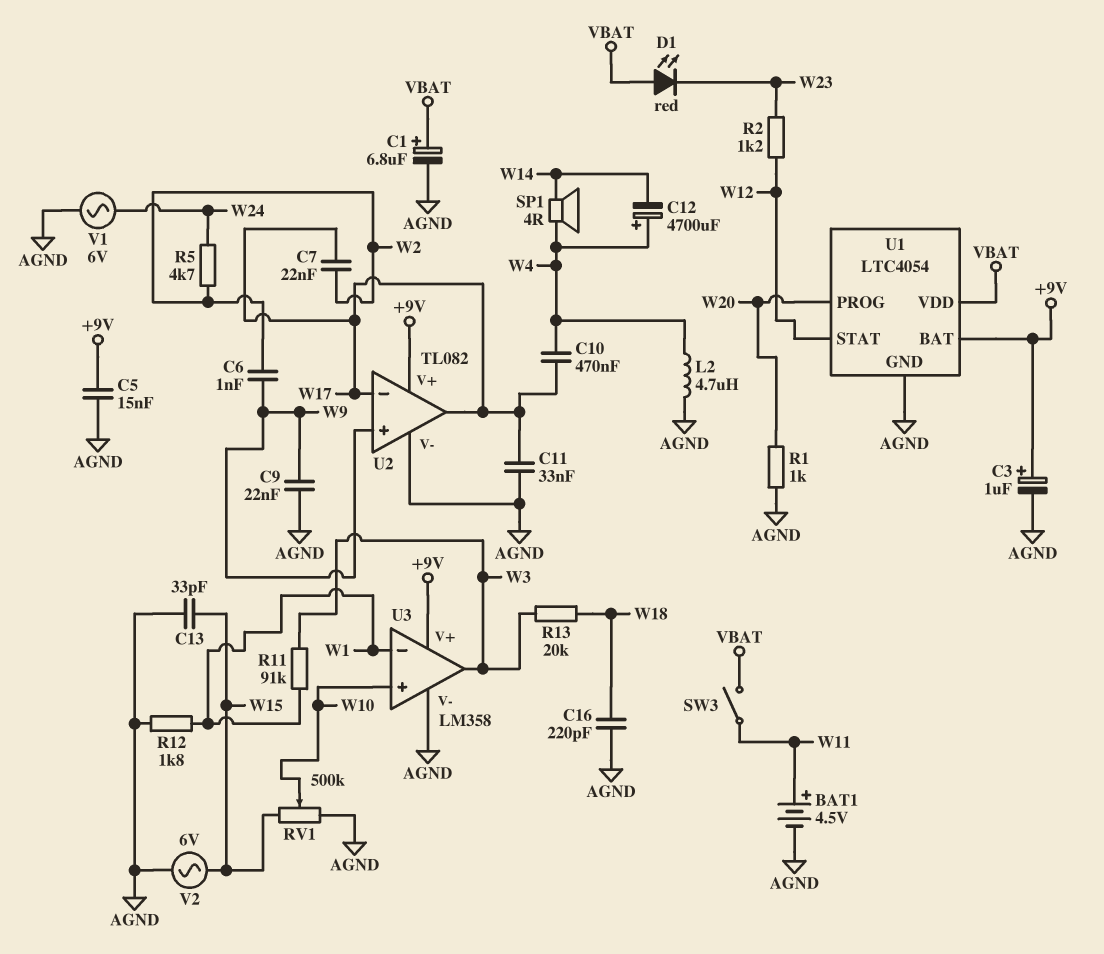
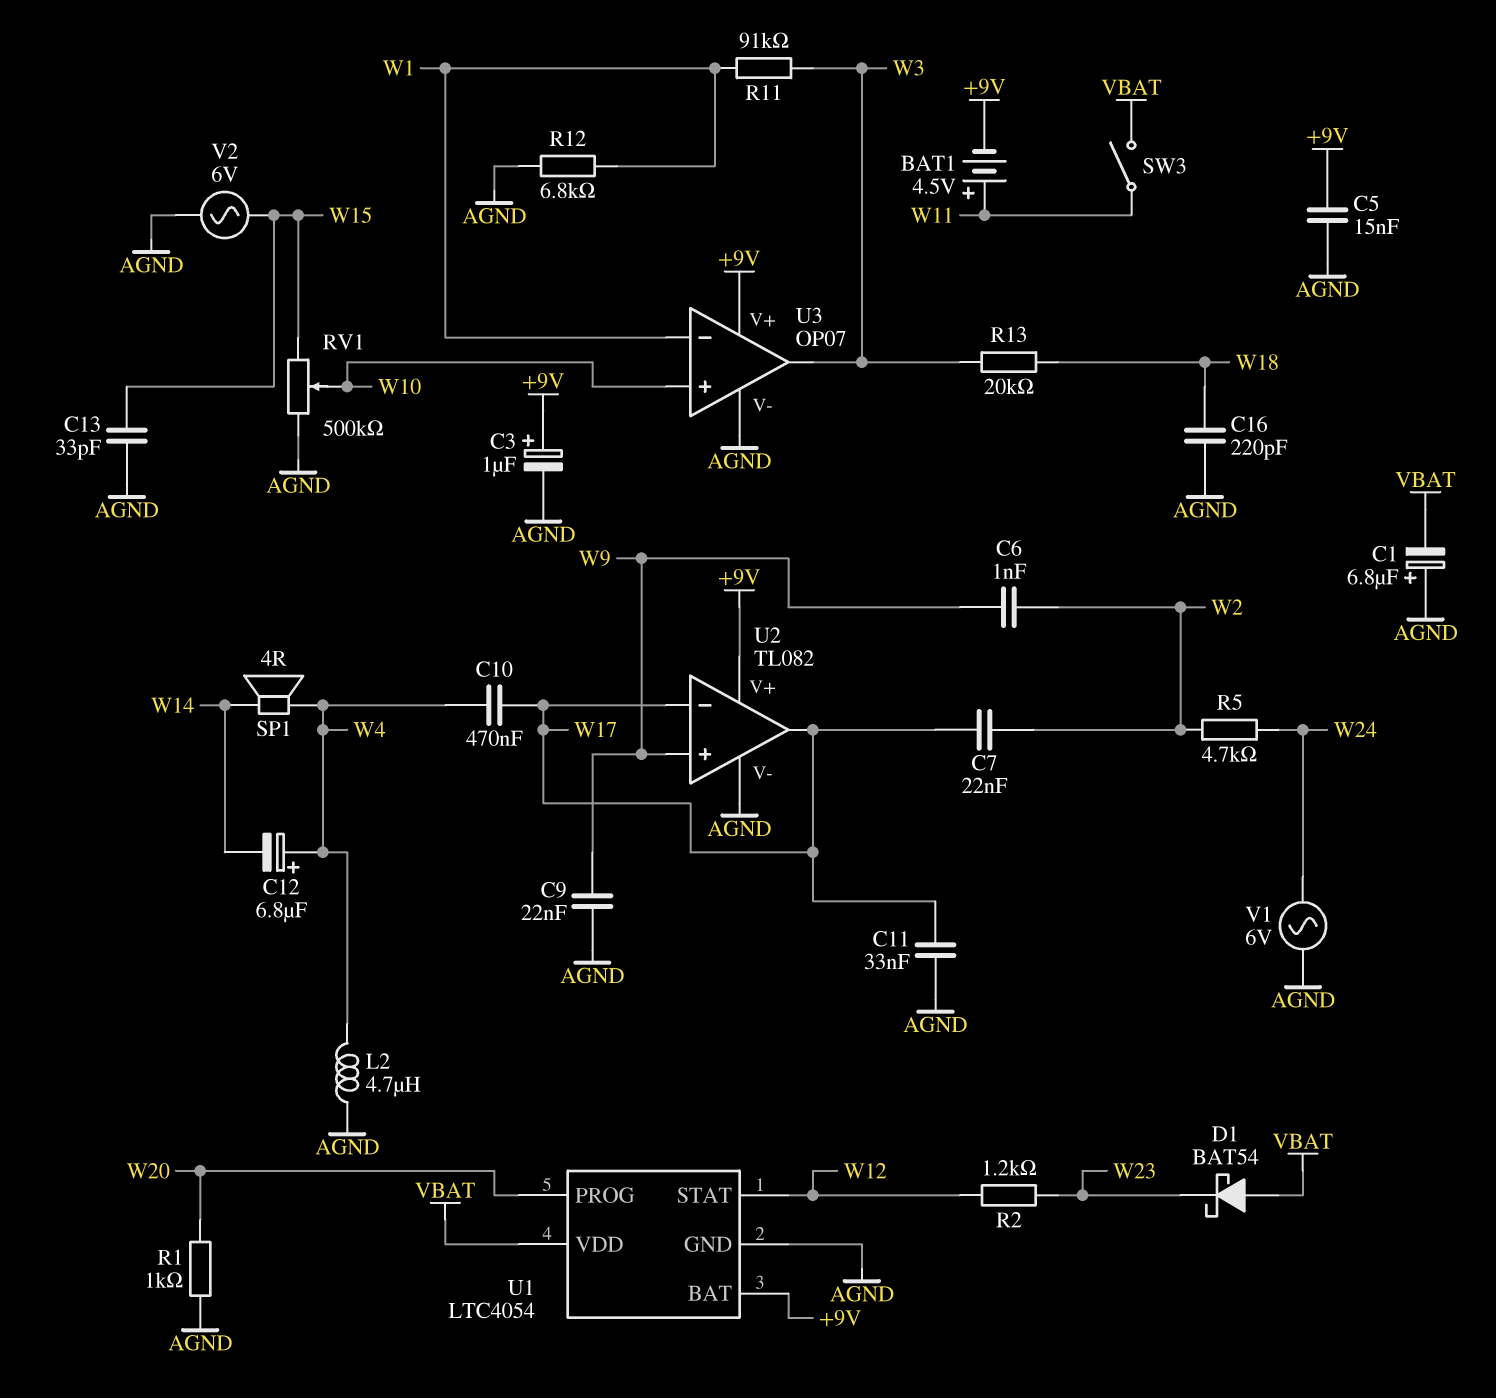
BAT1: 4.5V (plus W11, minus AGND) -> 4.5V (plus W11, minus +9V)
C1: 6.8uF (plus VBAT, minus AGND) -> 6.8uF (plus AGND, minus VBAT)
C12: 4700uF (plus W4, minus W14) -> 6.8uF (plus W4, minus W14)
D1: LED red (A VBAT, K W23) -> schottky BAT54 (A VBAT, K W23)
R12: 1.8k (AGND, W1) -> 6.8k (AGND, W1)
U3: LM358 -> OP07

